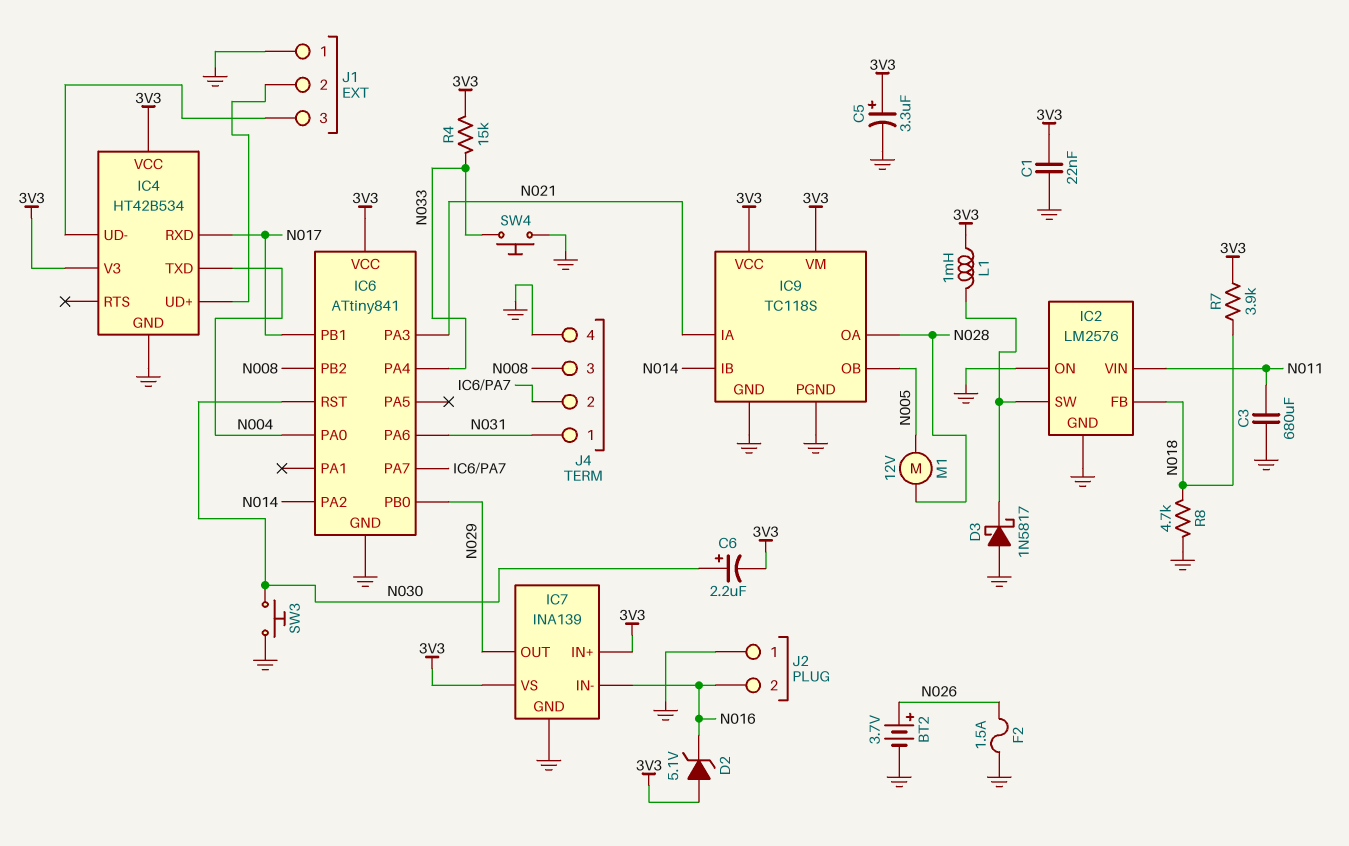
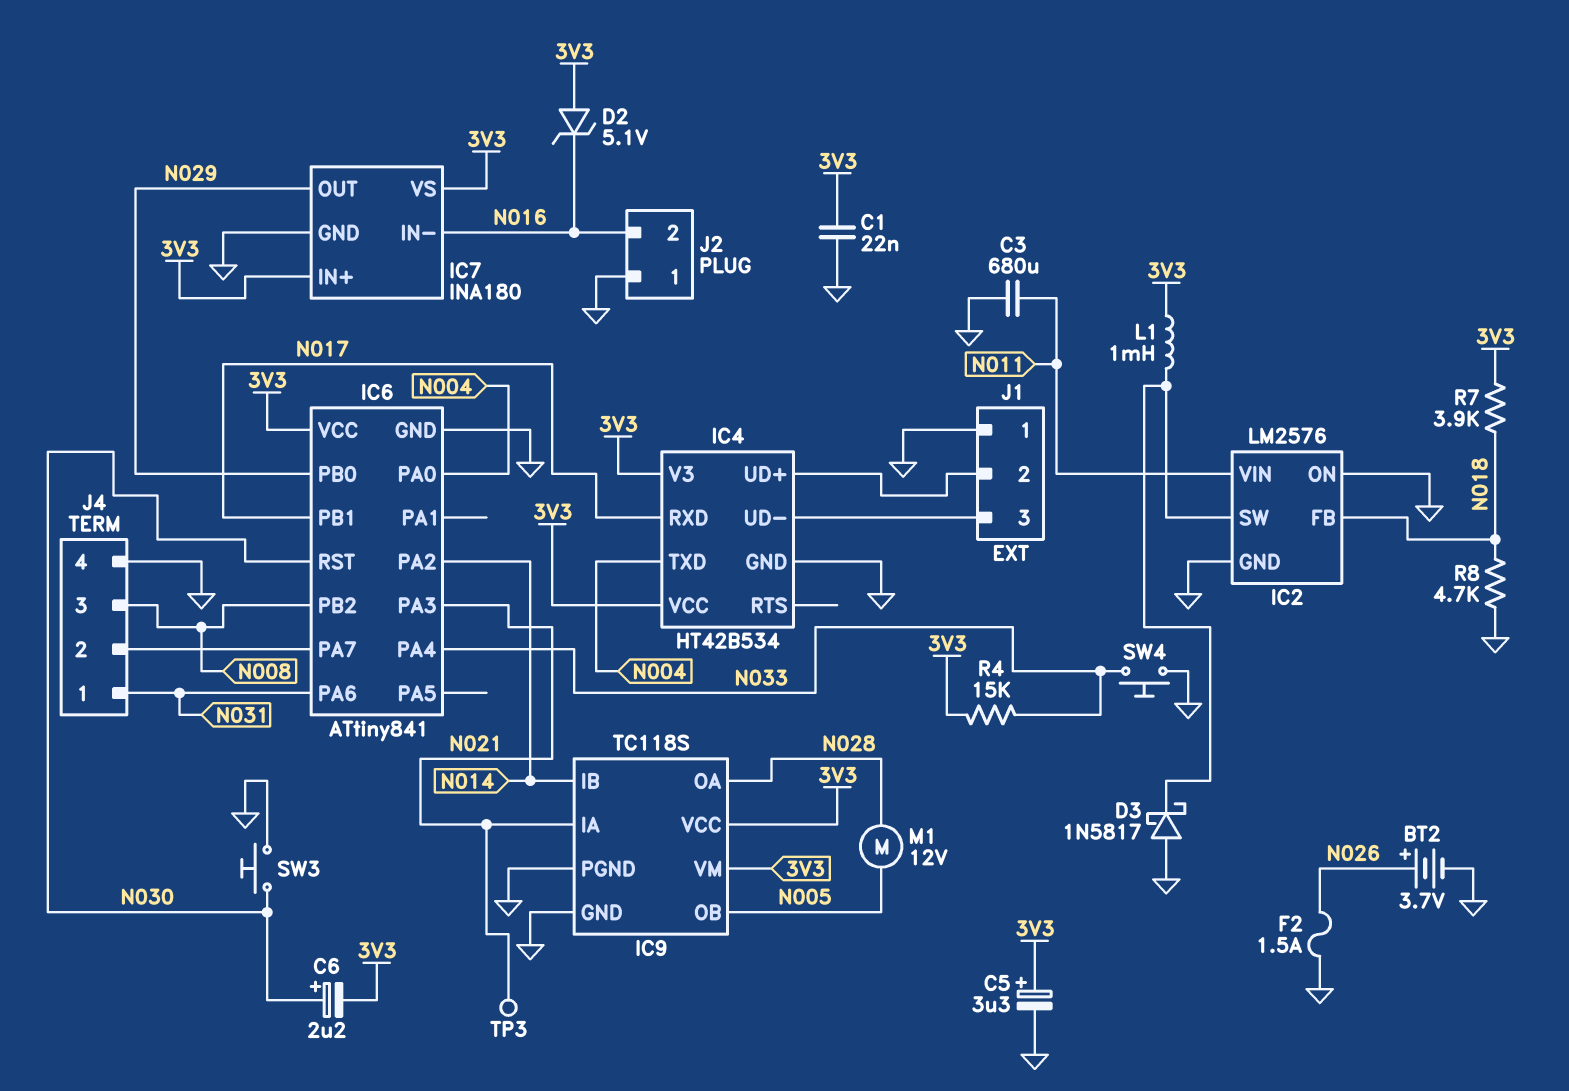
IC7: INA139 -> INA180
TP3: none -> test point (N021)

